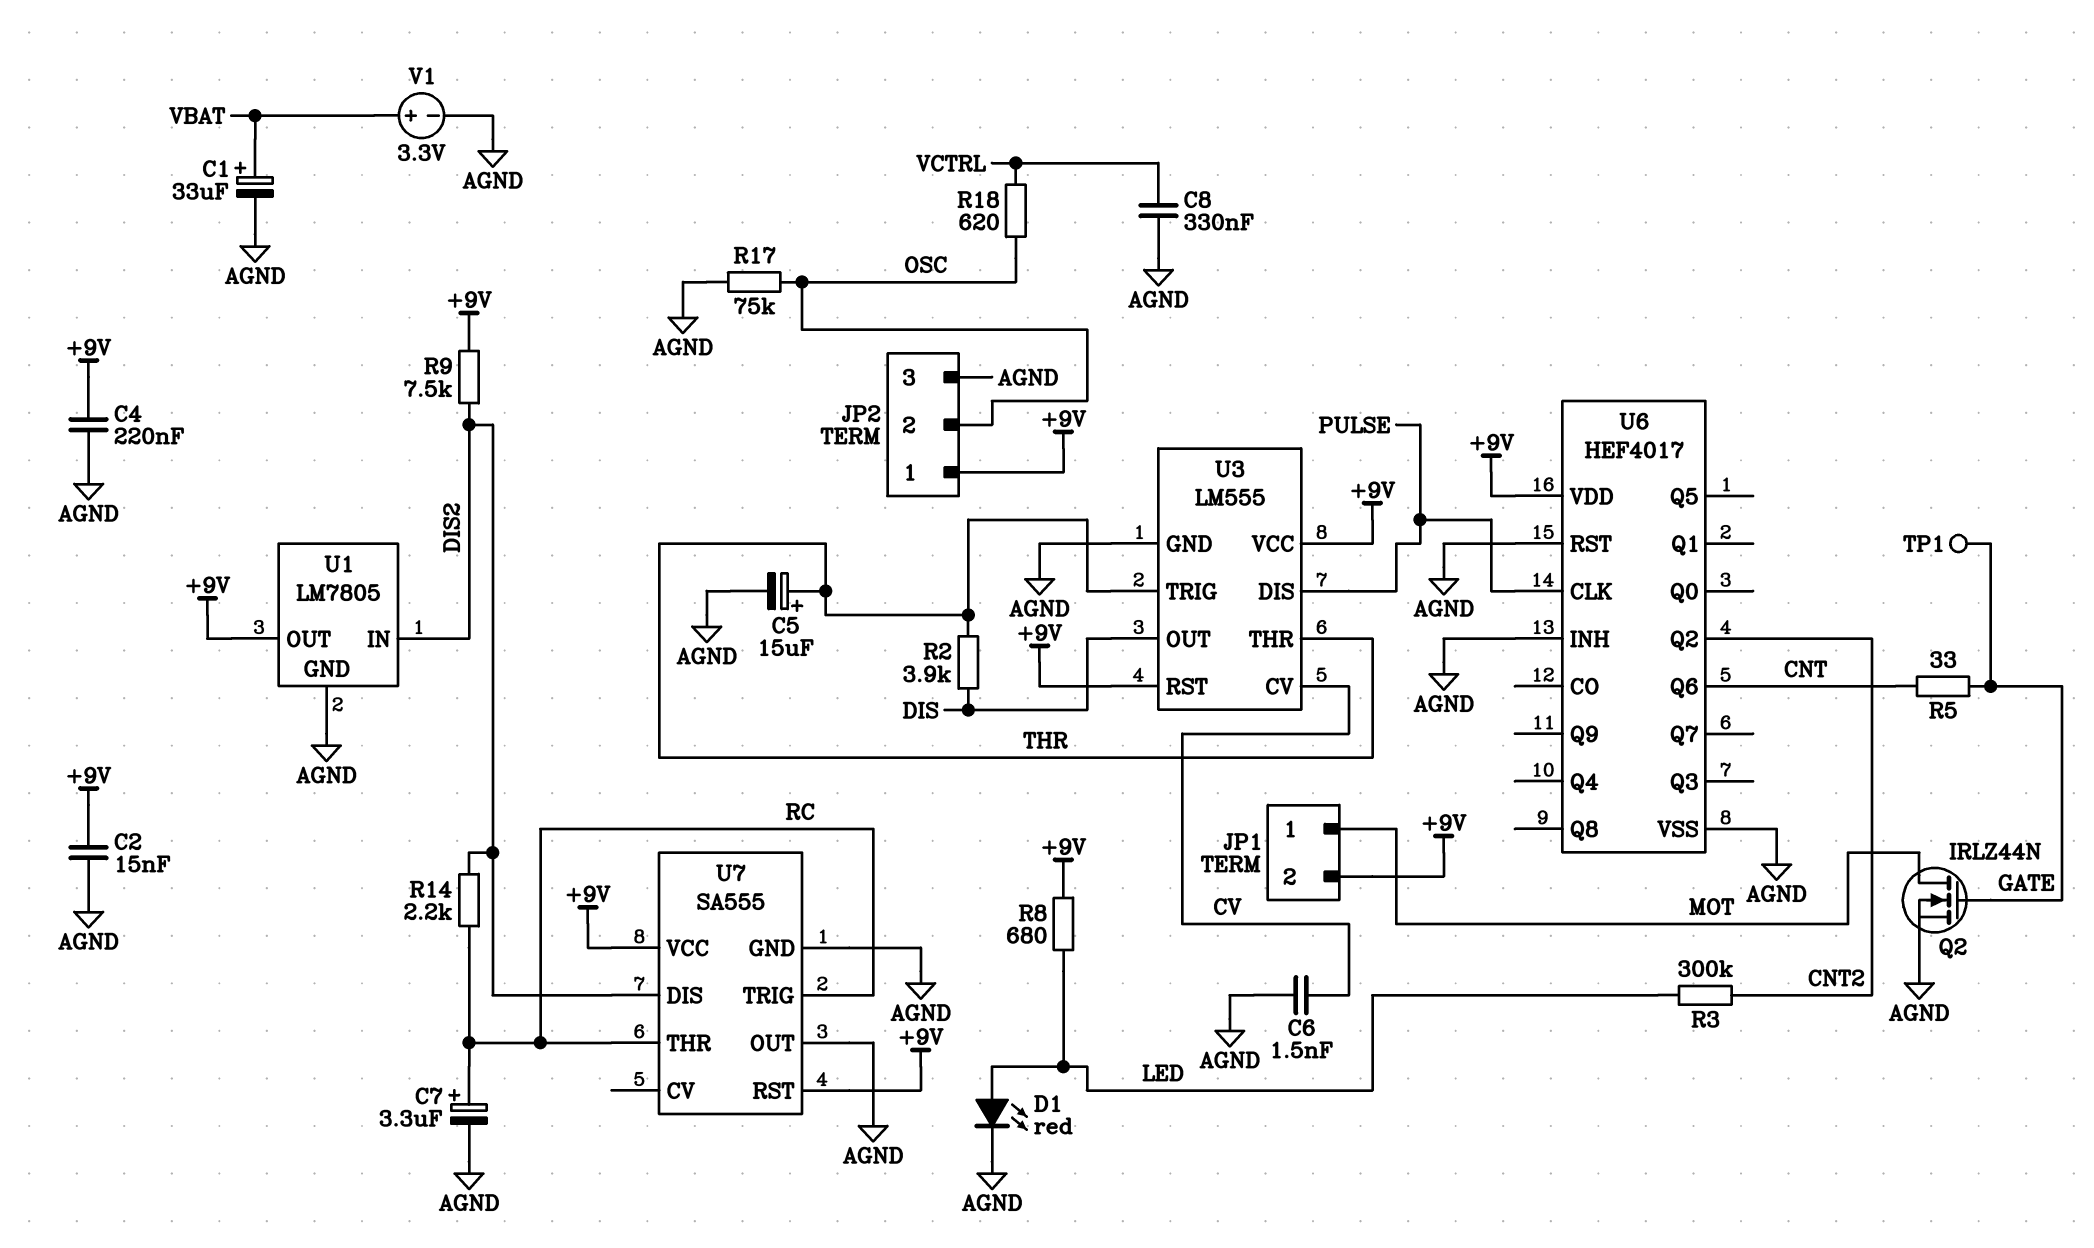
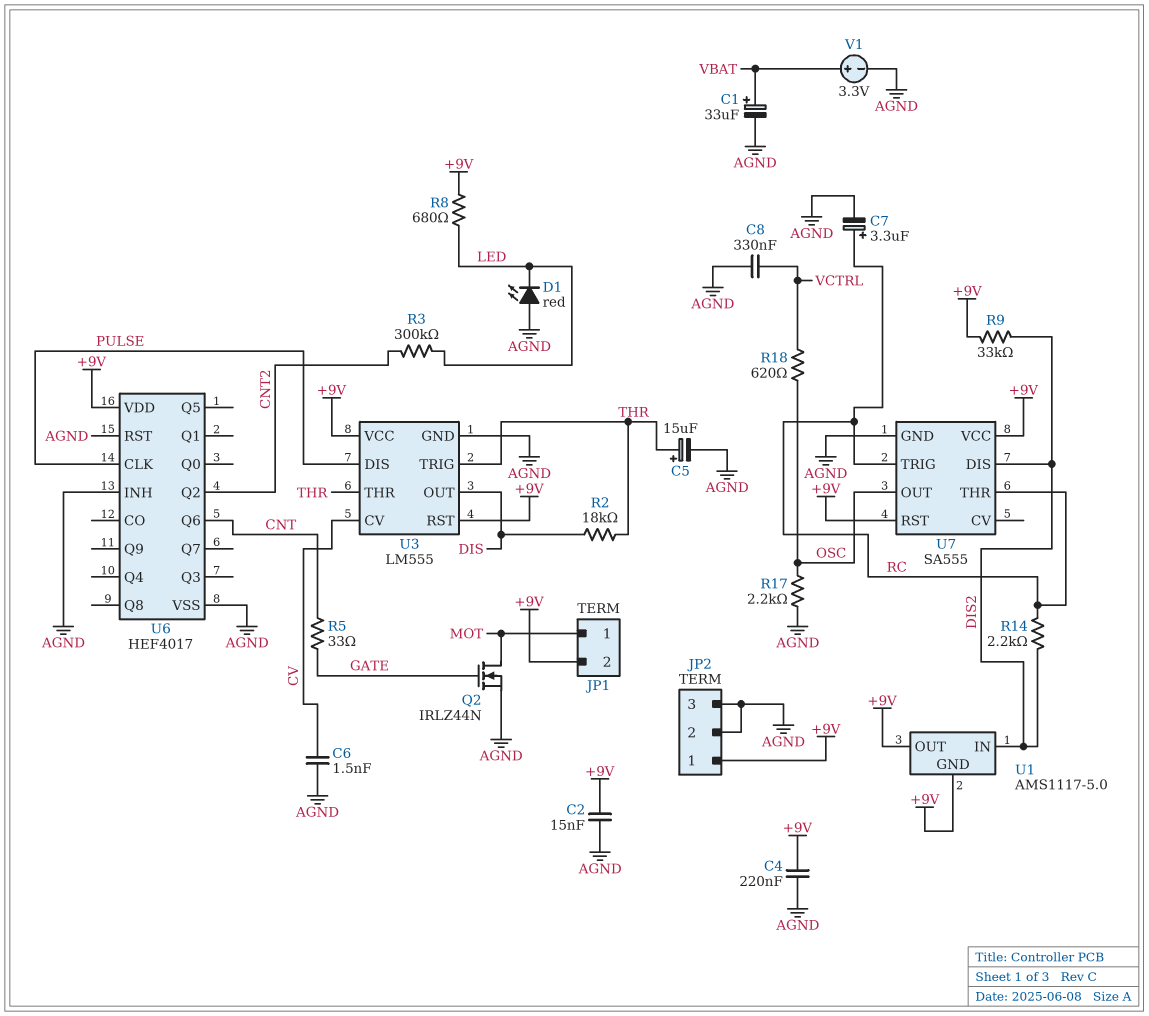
D1: LED red (A LED, K AGND) -> LED red (A AGND, K LED)
JP2 pin 2: OSC -> AGND
R2: 3.9k (DIS, THR) -> 18k (DIS, THR)
R9: 7.5k (+9V, DIS2) -> 33k (+9V, DIS2)
R17: 75k (AGND, OSC) -> 2.2k (AGND, OSC)
TP1: test point (GATE) -> none
U1: LM7805 -> AMS1117-5.0
U1 pin GND: AGND -> +9V
U7 pin OUT: AGND -> OSC

